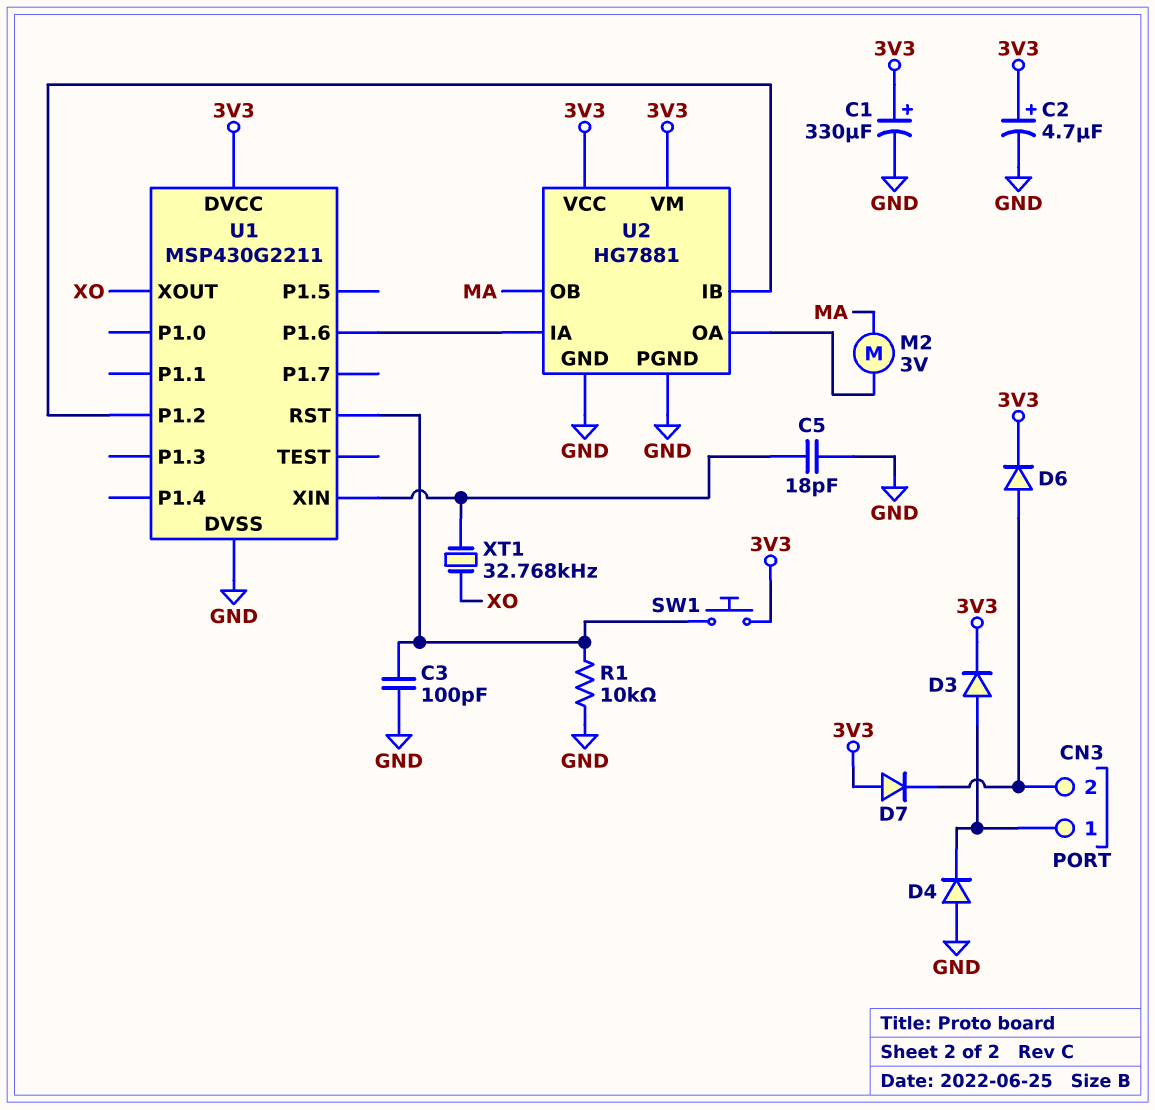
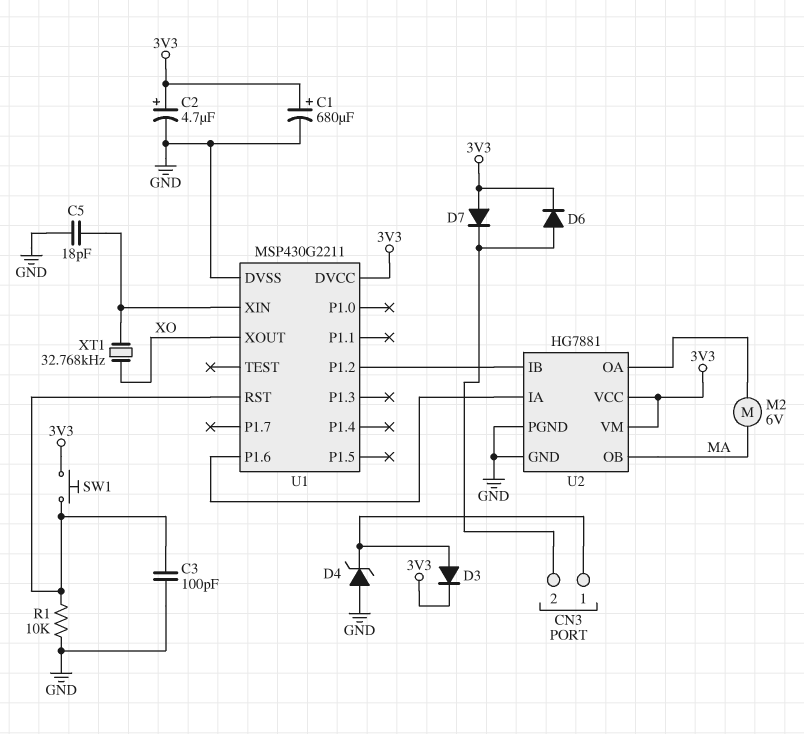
C1: 330uF (plus 3V3, minus GND) -> 680uF (plus 3V3, minus GND)
D4: diode (A GND, K CN3/1) -> zener (A GND, K CN3/1)
M2: motor 3V (MA, U2/OA) -> motor 6V (MA, U2/OA)

